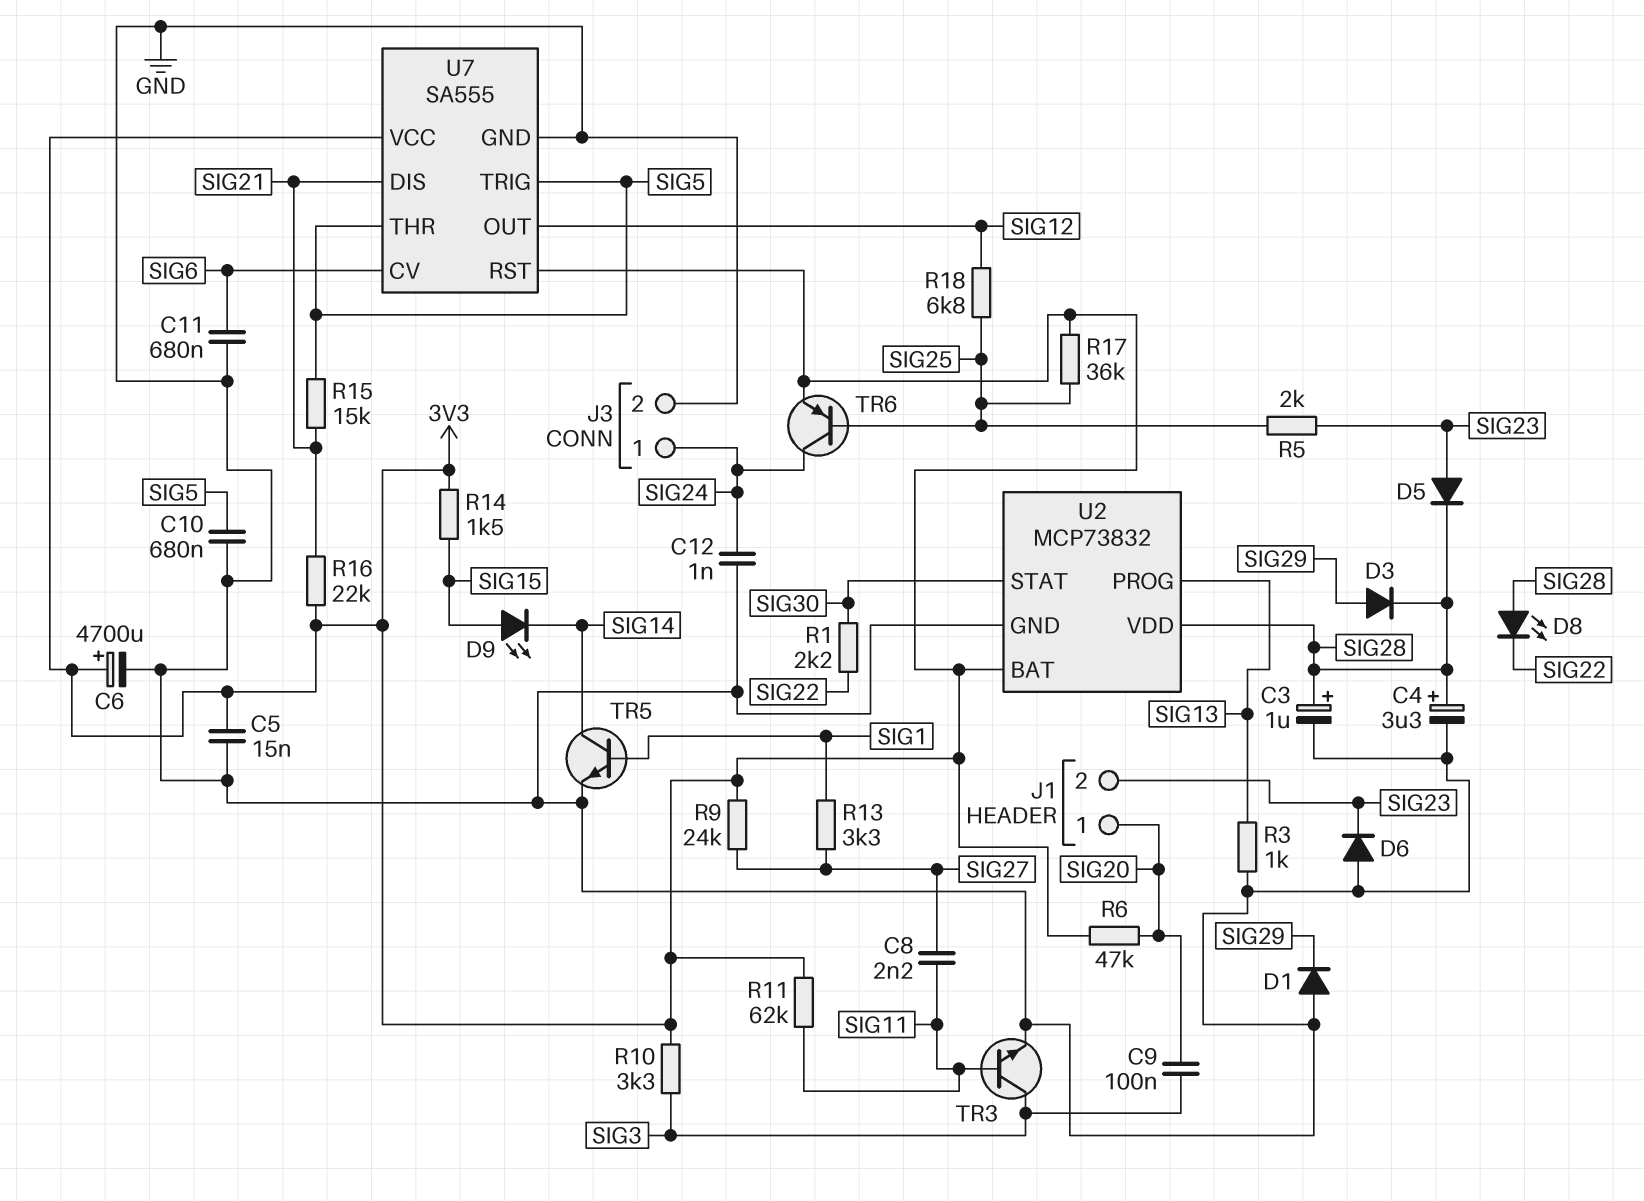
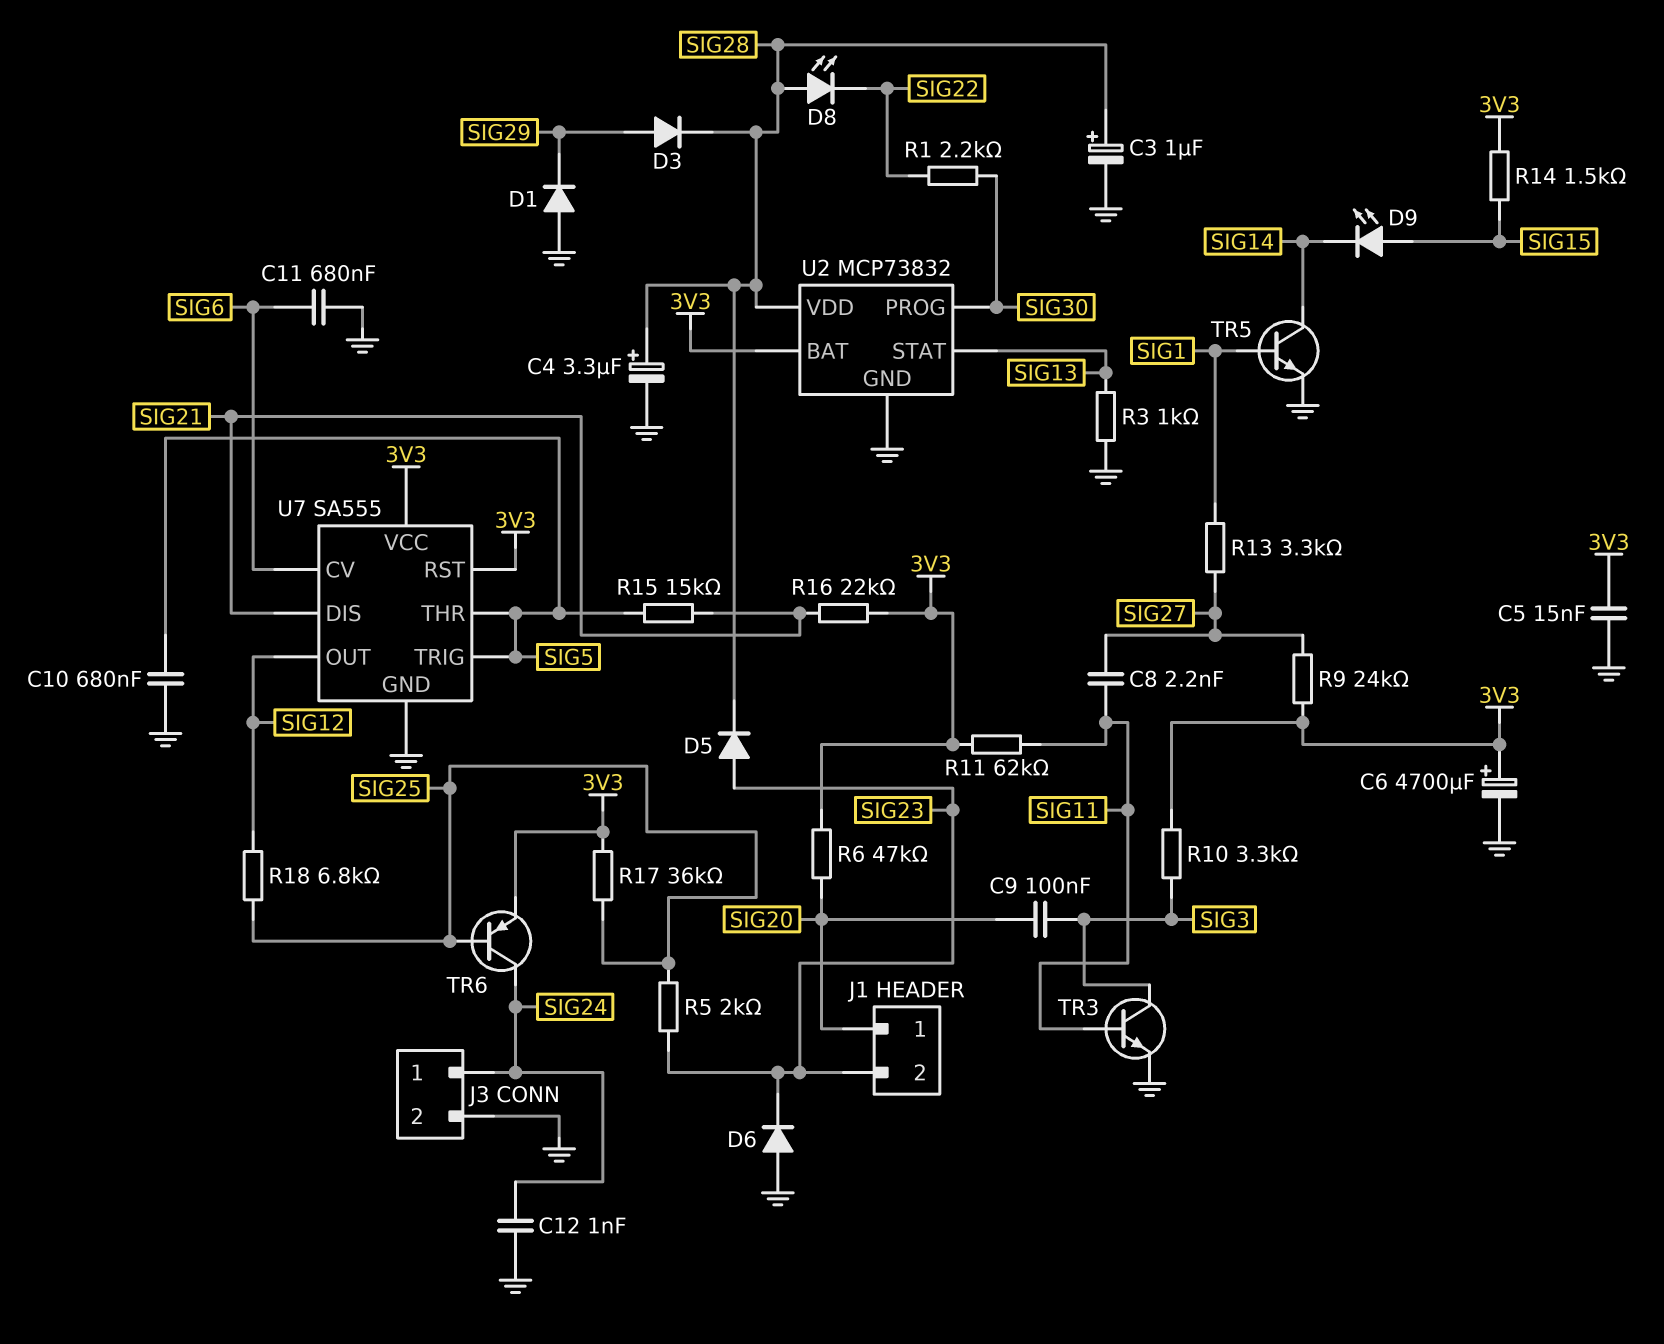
U2 pin PROG: SIG13 -> SIG30
U2 pin STAT: SIG30 -> SIG13

